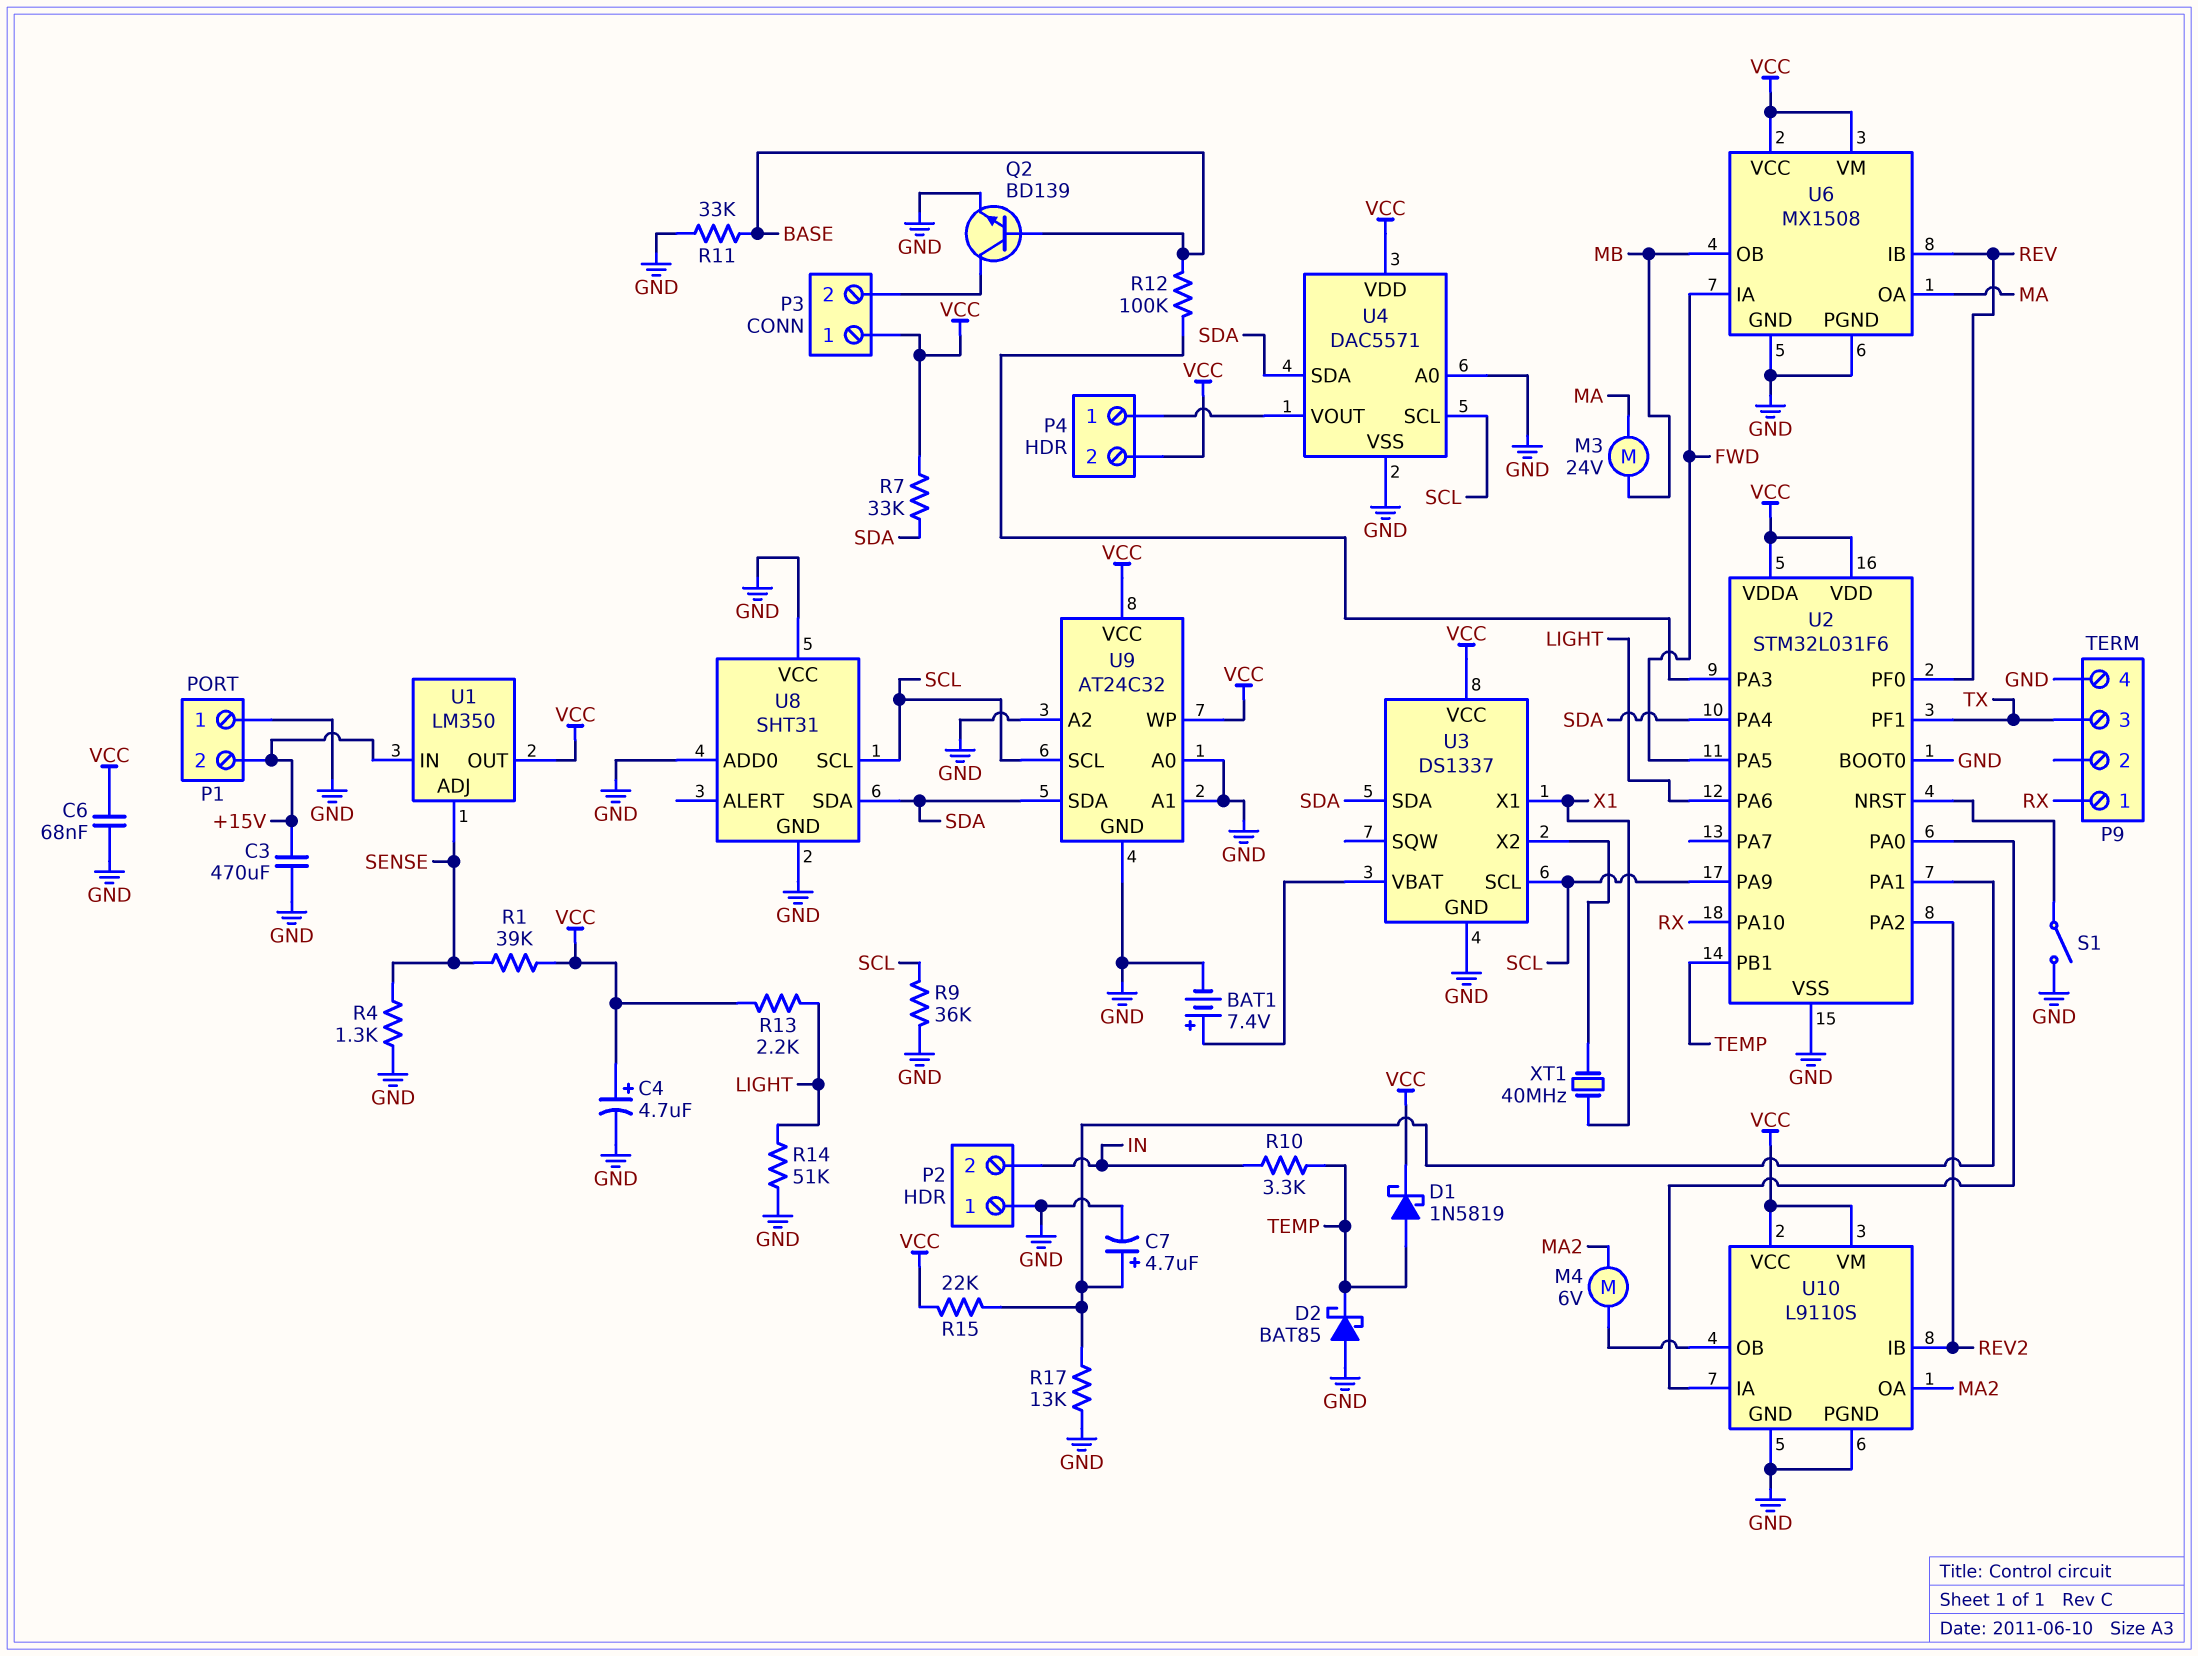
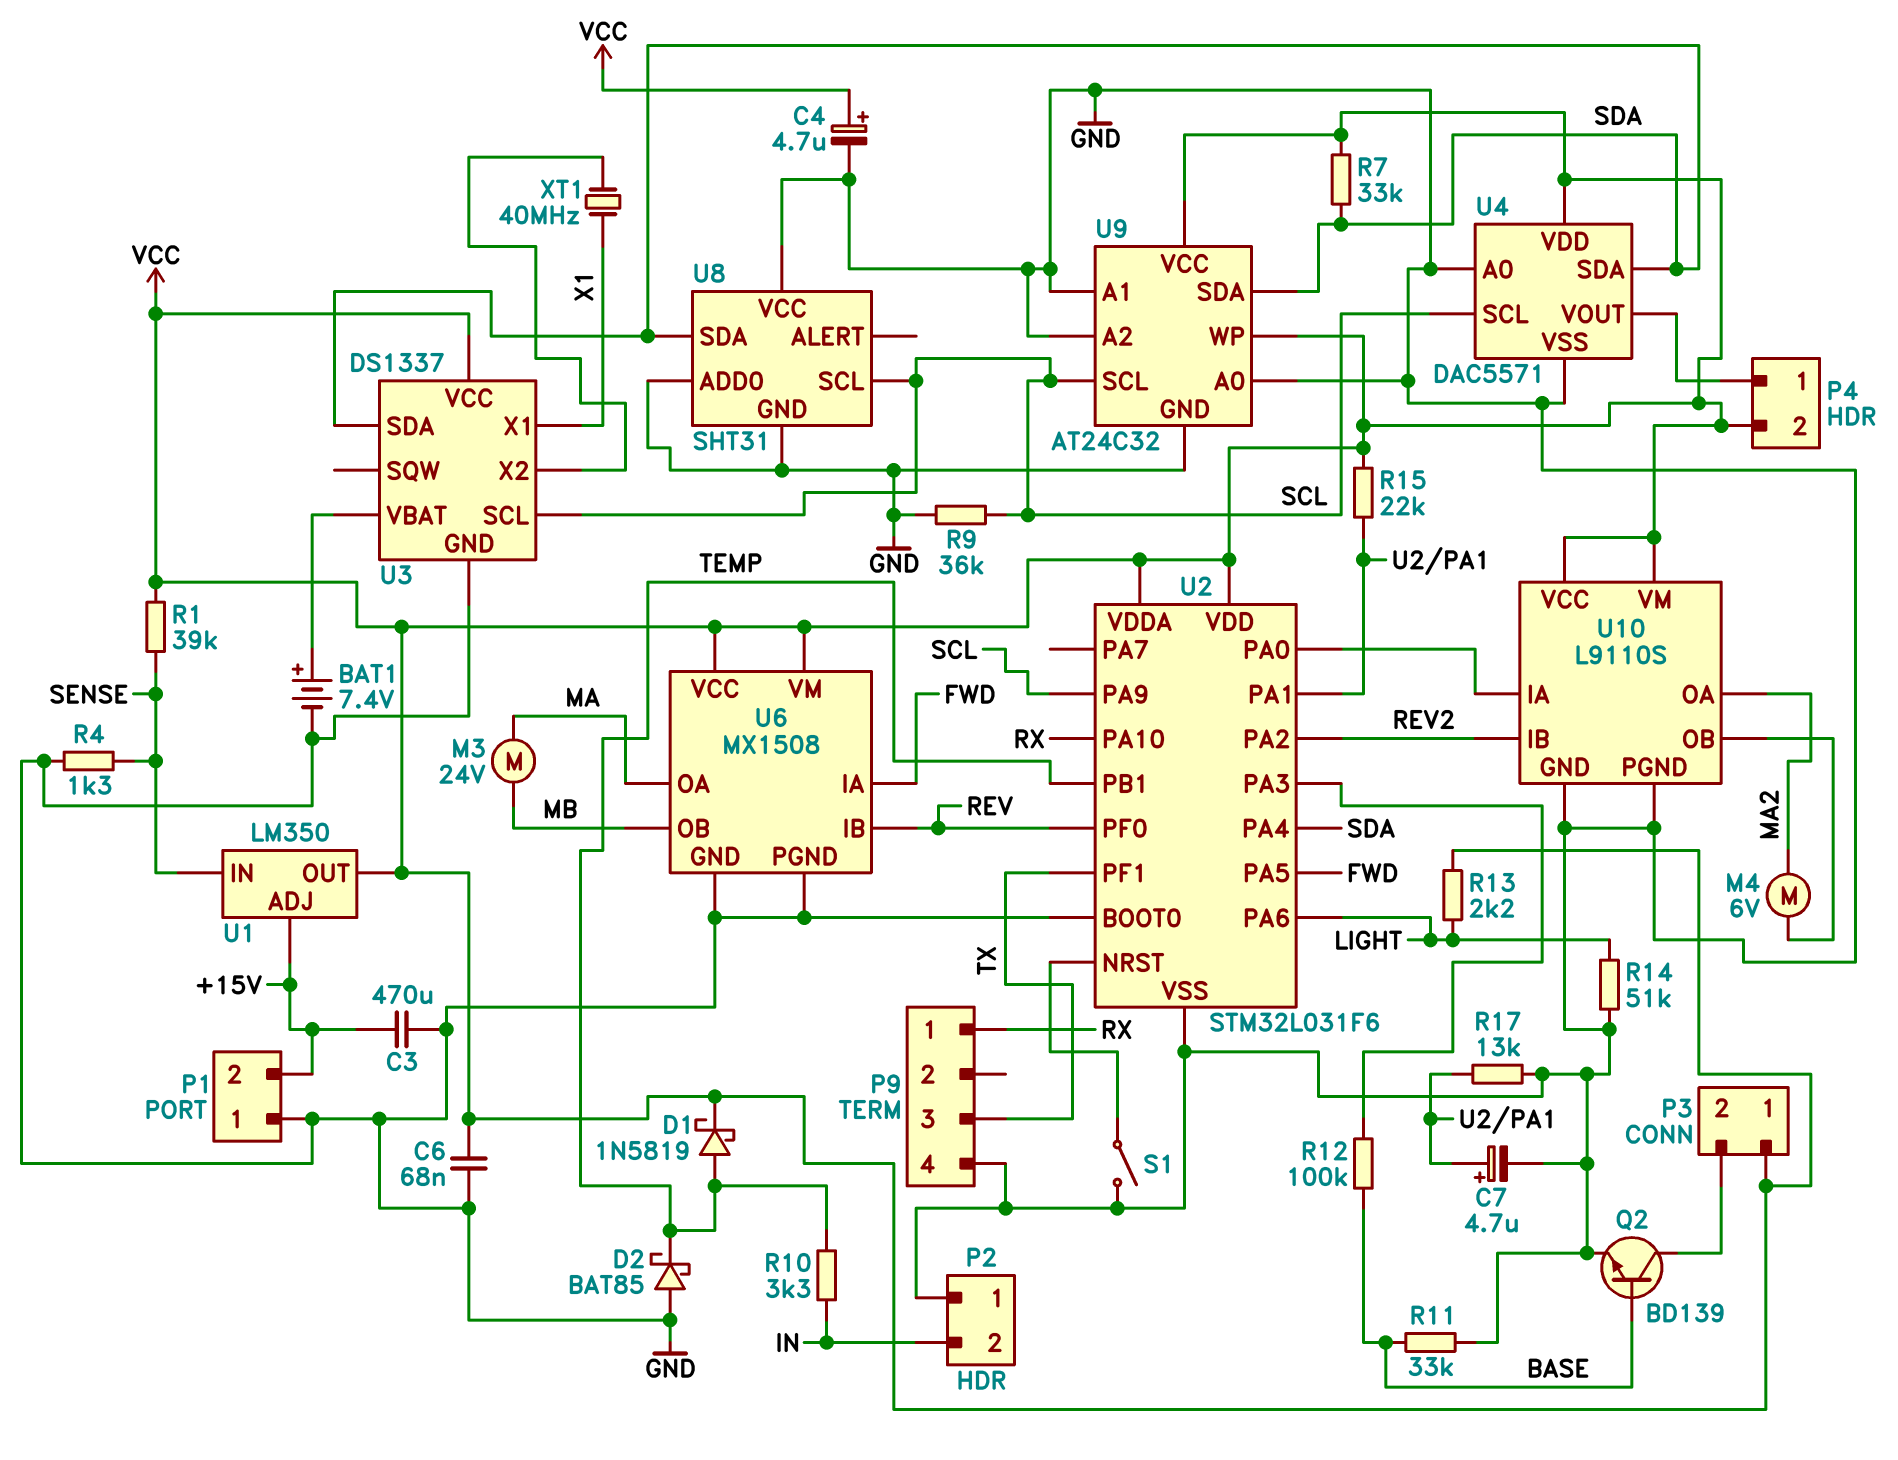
U1 pin ADJ: SENSE -> +15V
U1 pin IN: +15V -> SENSE

